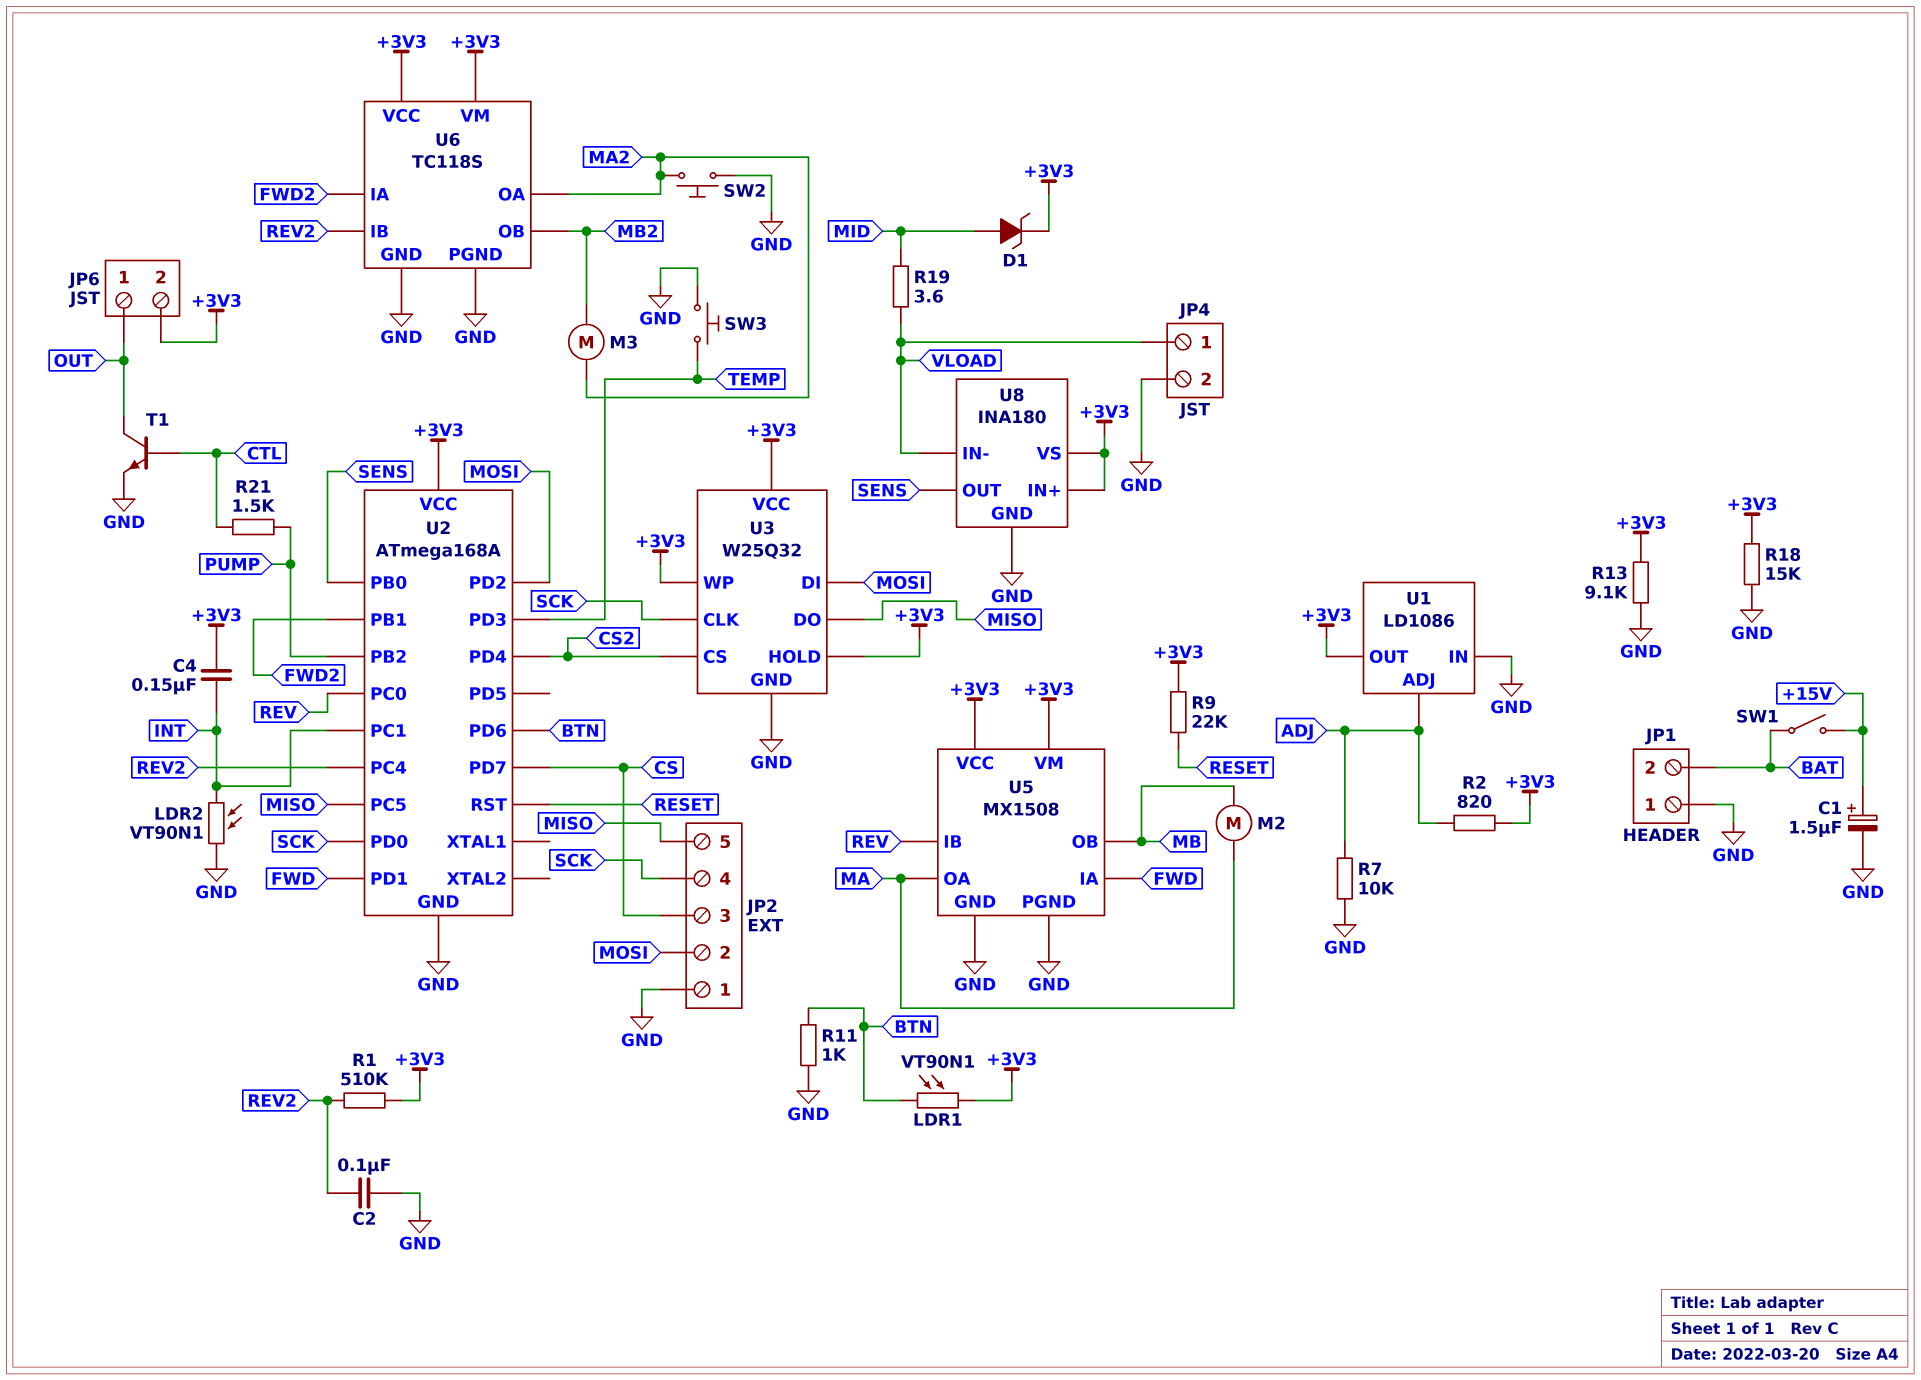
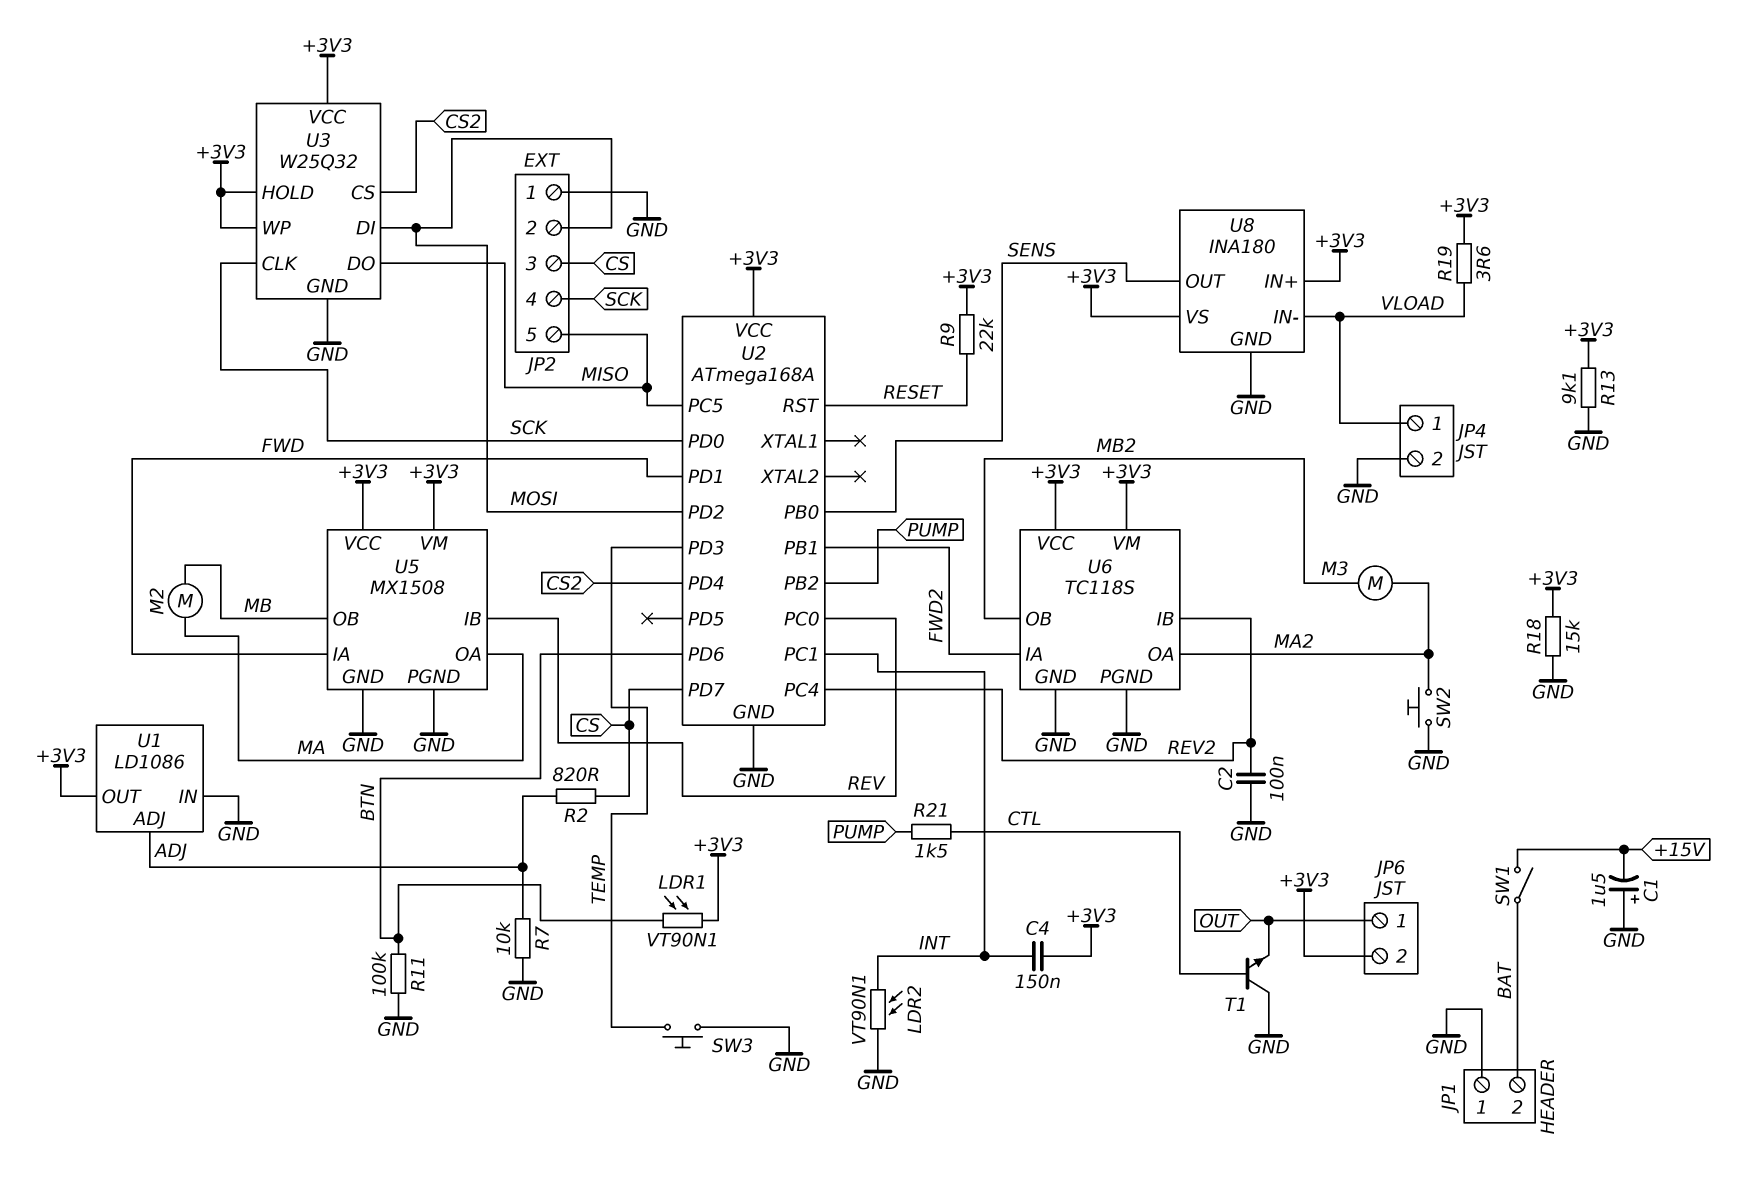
C1: 1.5uF (plus +15V, minus GND) -> 1.5uF (plus GND, minus +15V)
D1: zener (A MID, K +3V3) -> none
R1: 510k (+3V3, REV2) -> none
R2: 820 (+3V3, ADJ) -> 820 (ADJ, CS)
R11: 1k (BTN, GND) -> 100k (BTN, GND)
R19: 3.6 (MID, VLOAD) -> 3.6 (+3V3, VLOAD)
T1: NPN (B CTL, C OUT, E GND) -> NPN (B CTL, C GND, E OUT)

